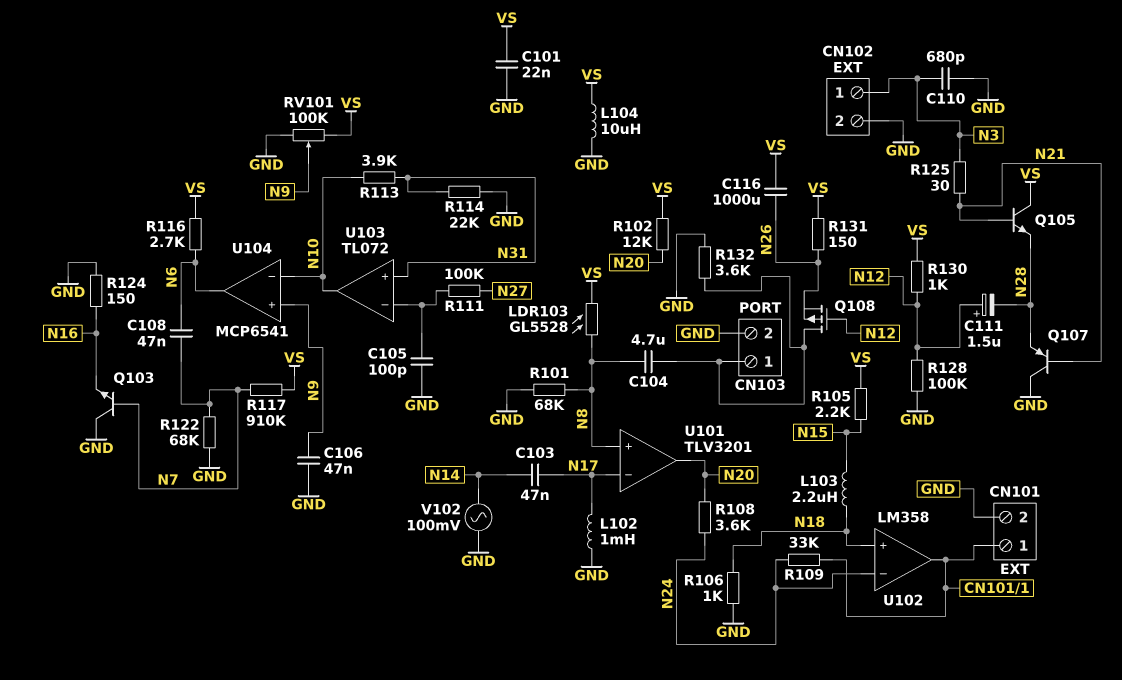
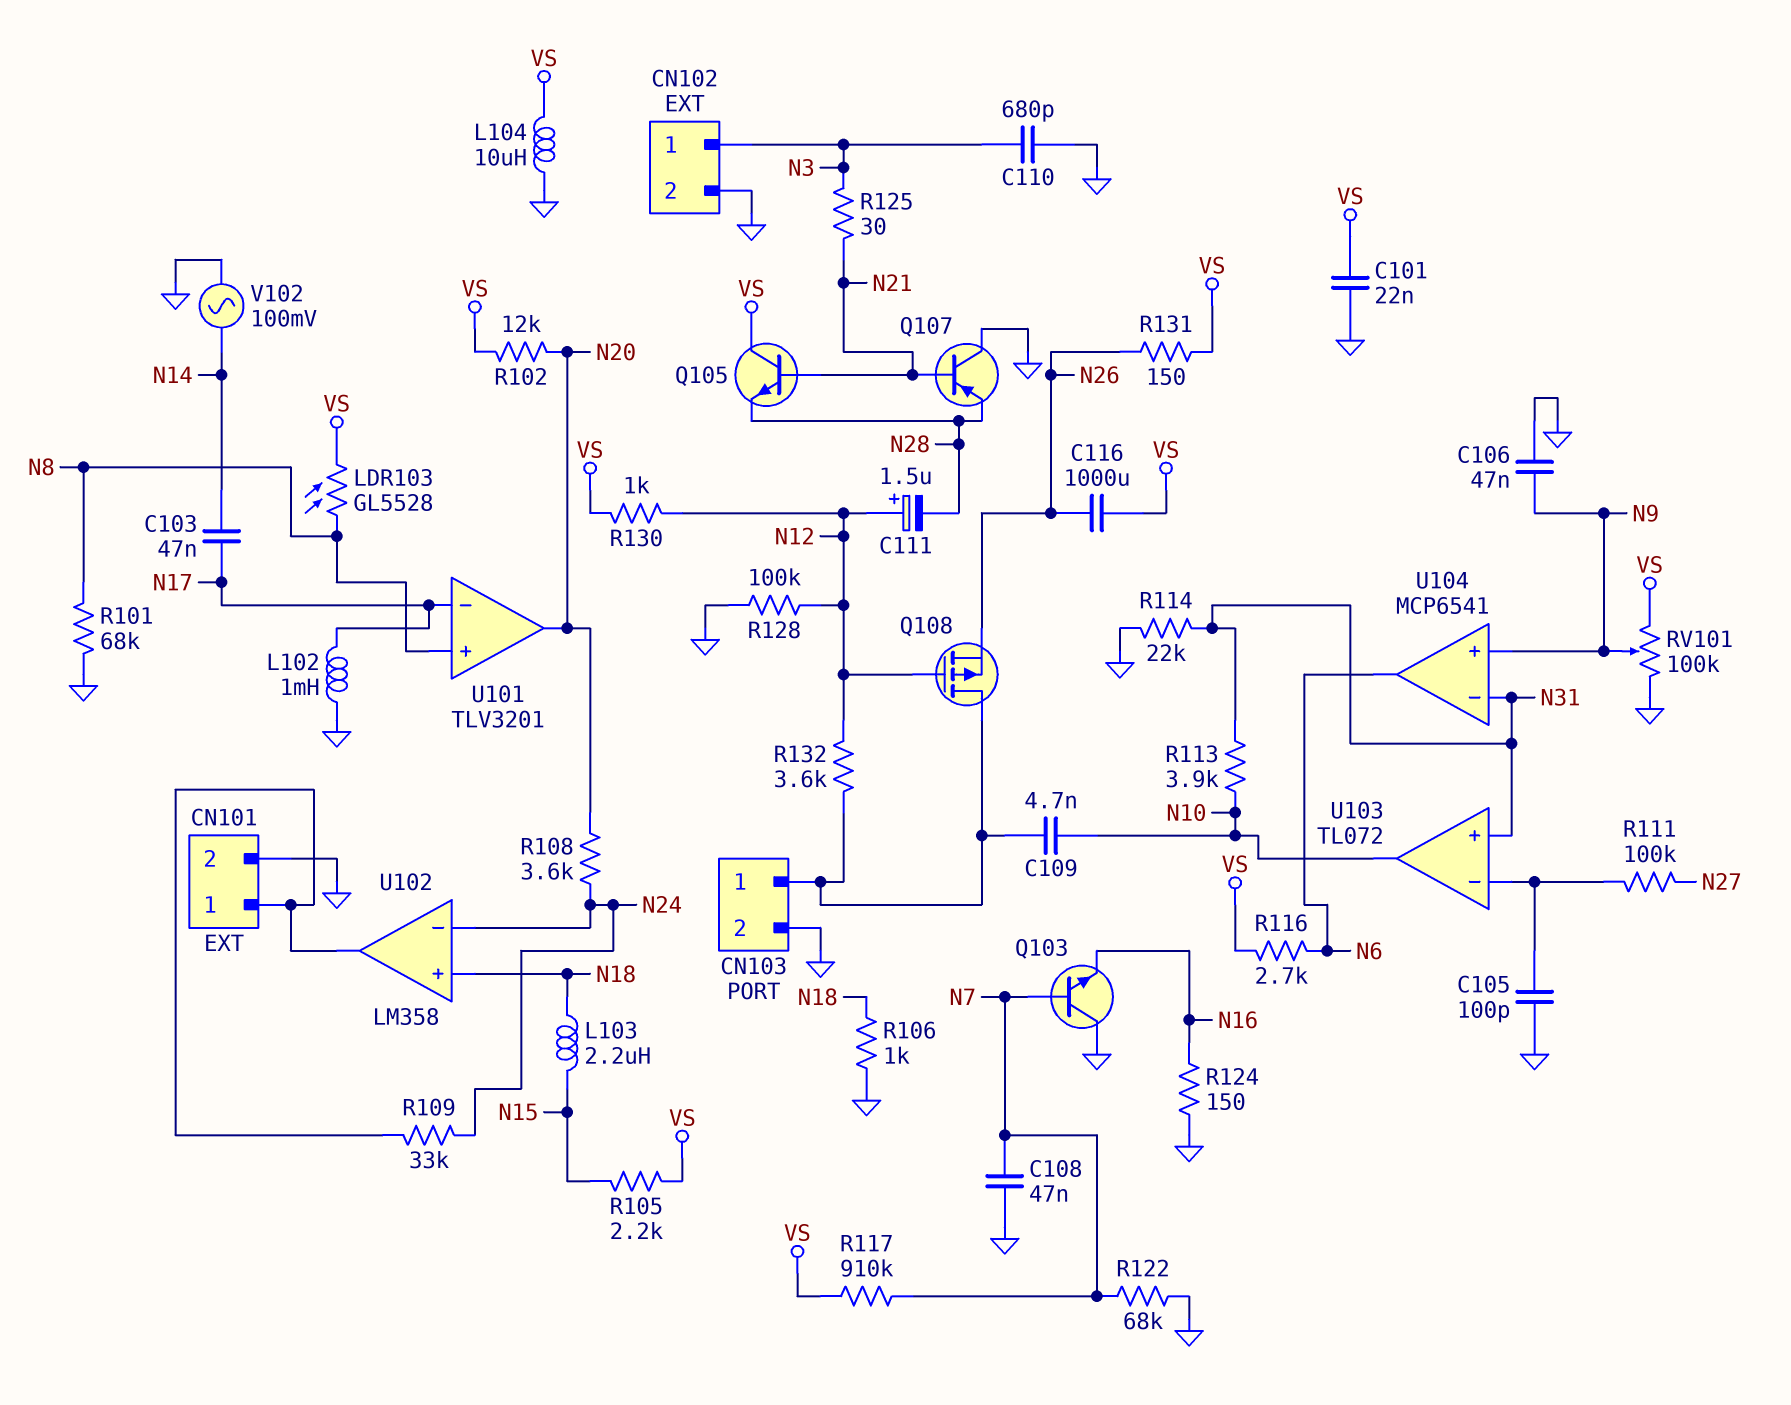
C104: 4.7uF (CN103/1, N8) -> none
C108: 47nF (N6, N7) -> 47nF (GND, N7)
C109: none -> 4.7nF (CN103/1, N10)
R132: 3.6k (CN103/1, GND) -> 3.6k (CN103/1, N12)
U104 pin in-: N10 -> N31

